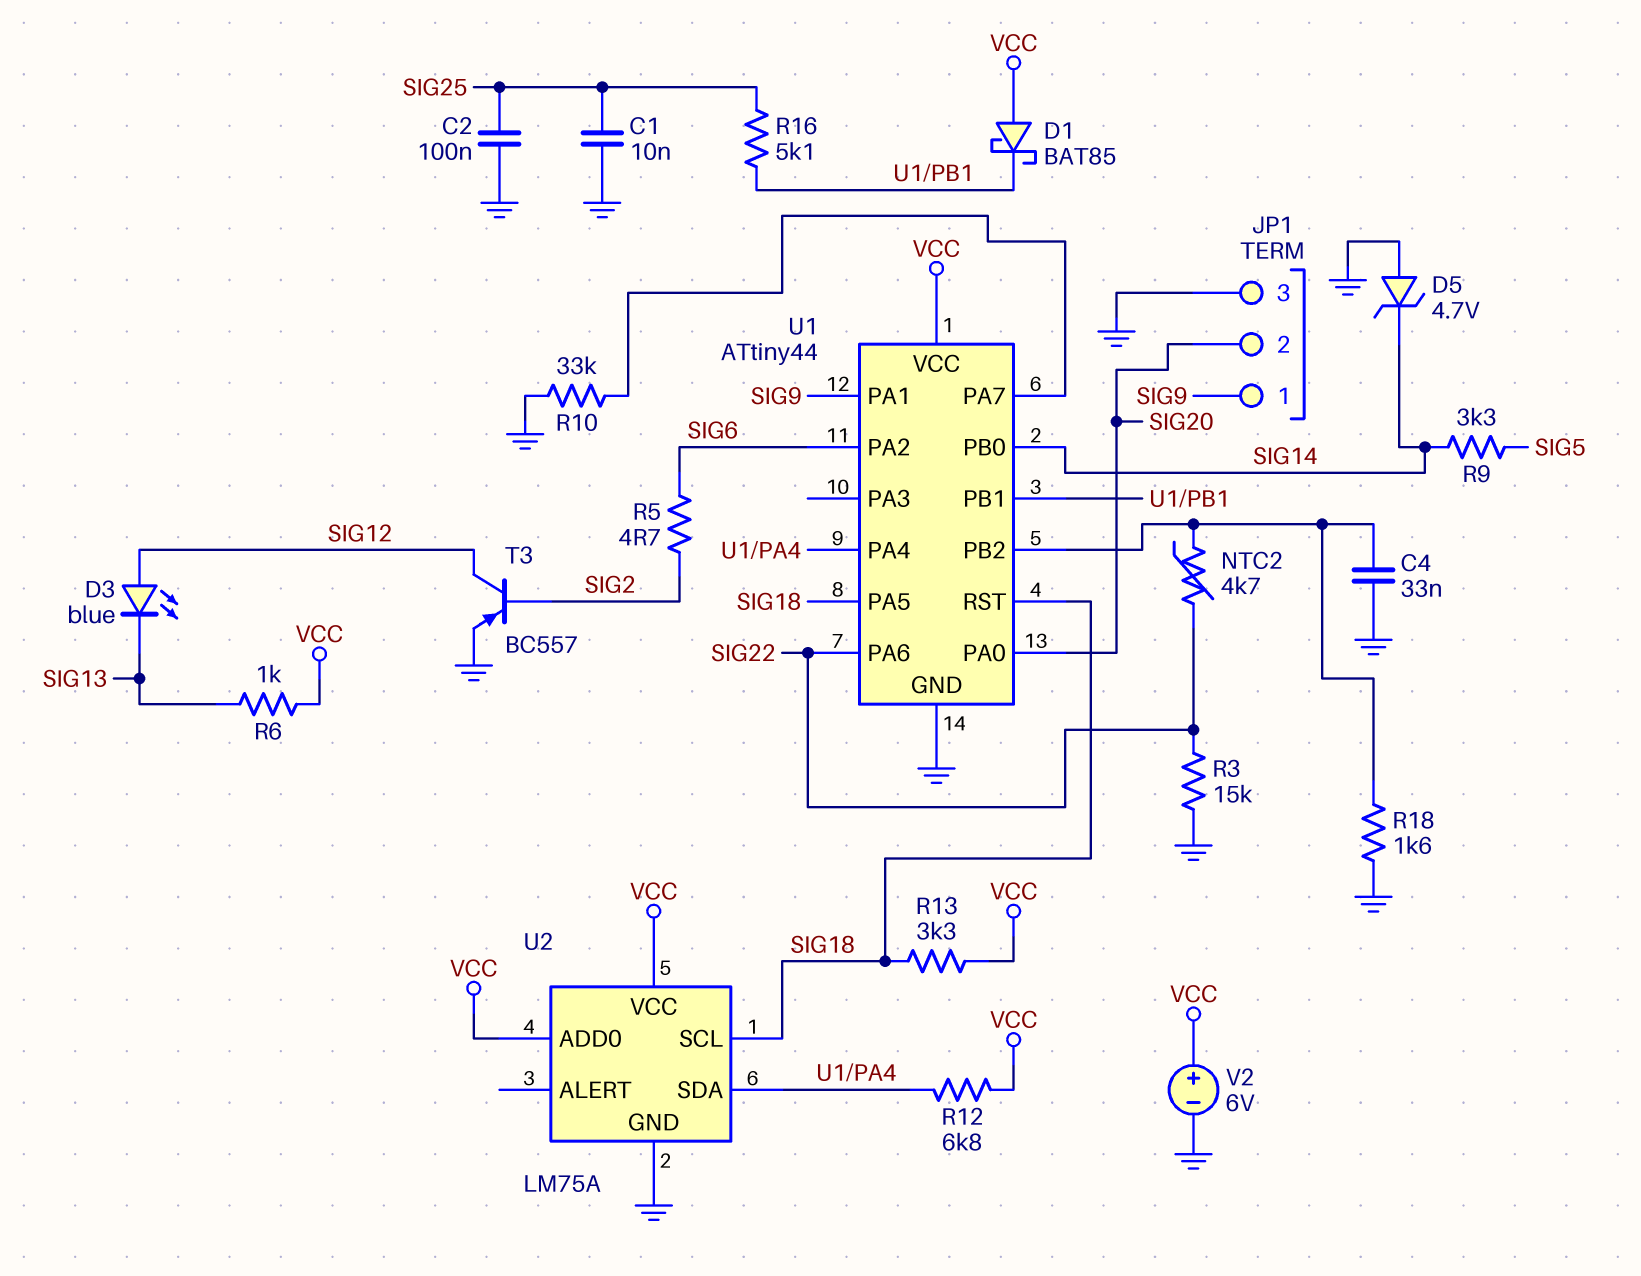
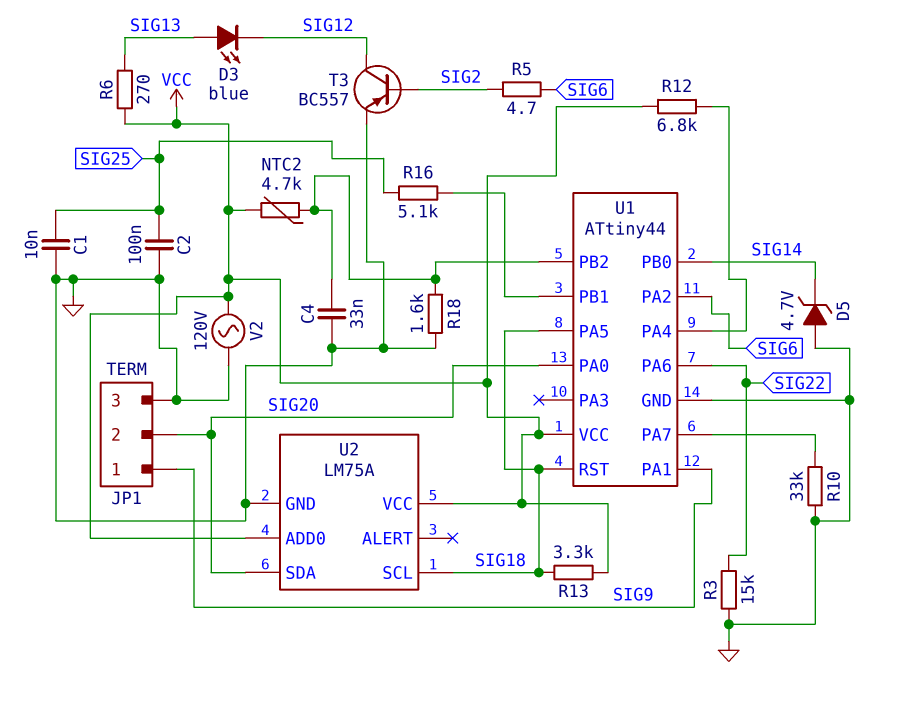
D1: schottky BAT85 (A VCC, K U1/PB1) -> none
D3: LED blue (A SIG12, K SIG13) -> LED blue (A SIG13, K SIG12)
NTC2: 4.7k (SIG22, U1/PB2) -> 4.7k (U1/PB2, VCC)
R6: 1k (SIG13, VCC) -> 270 (SIG13, VCC)
R9: 3.3k (SIG5, SIG14) -> none
U2 pin SDA: U1/PA4 -> SIG20
V2: 6V (plus VCC, minus GND) -> AC 120V (GND, VCC)

